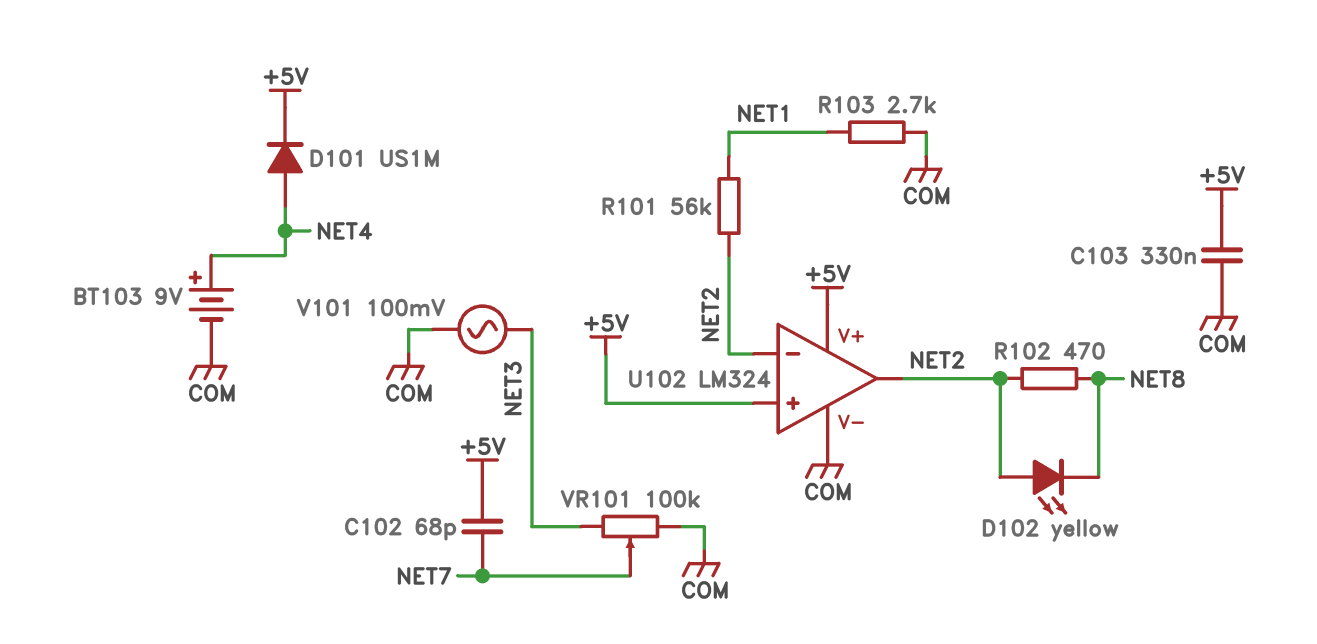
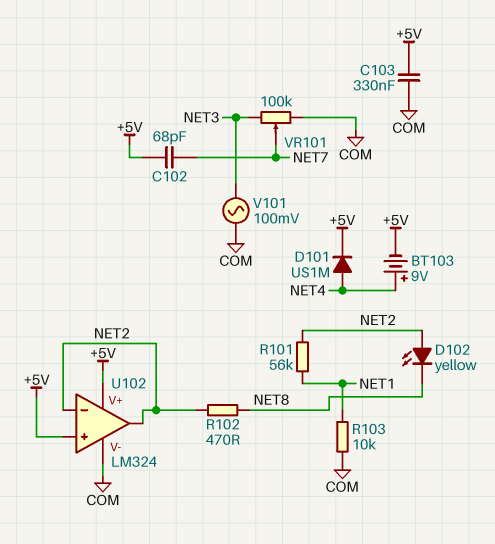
BT103: 9V (plus NET4, minus COM) -> 9V (plus NET4, minus +5V)
R103: 2.7k (COM, NET1) -> 10k (COM, NET1)

